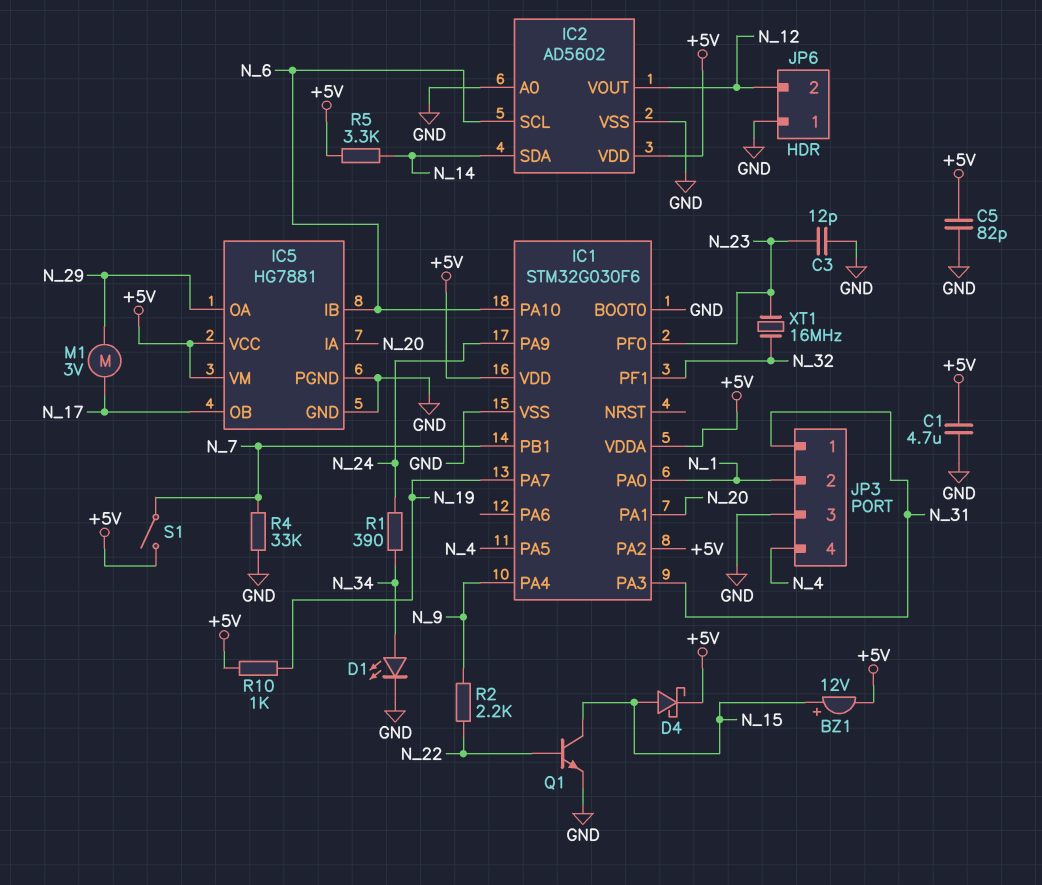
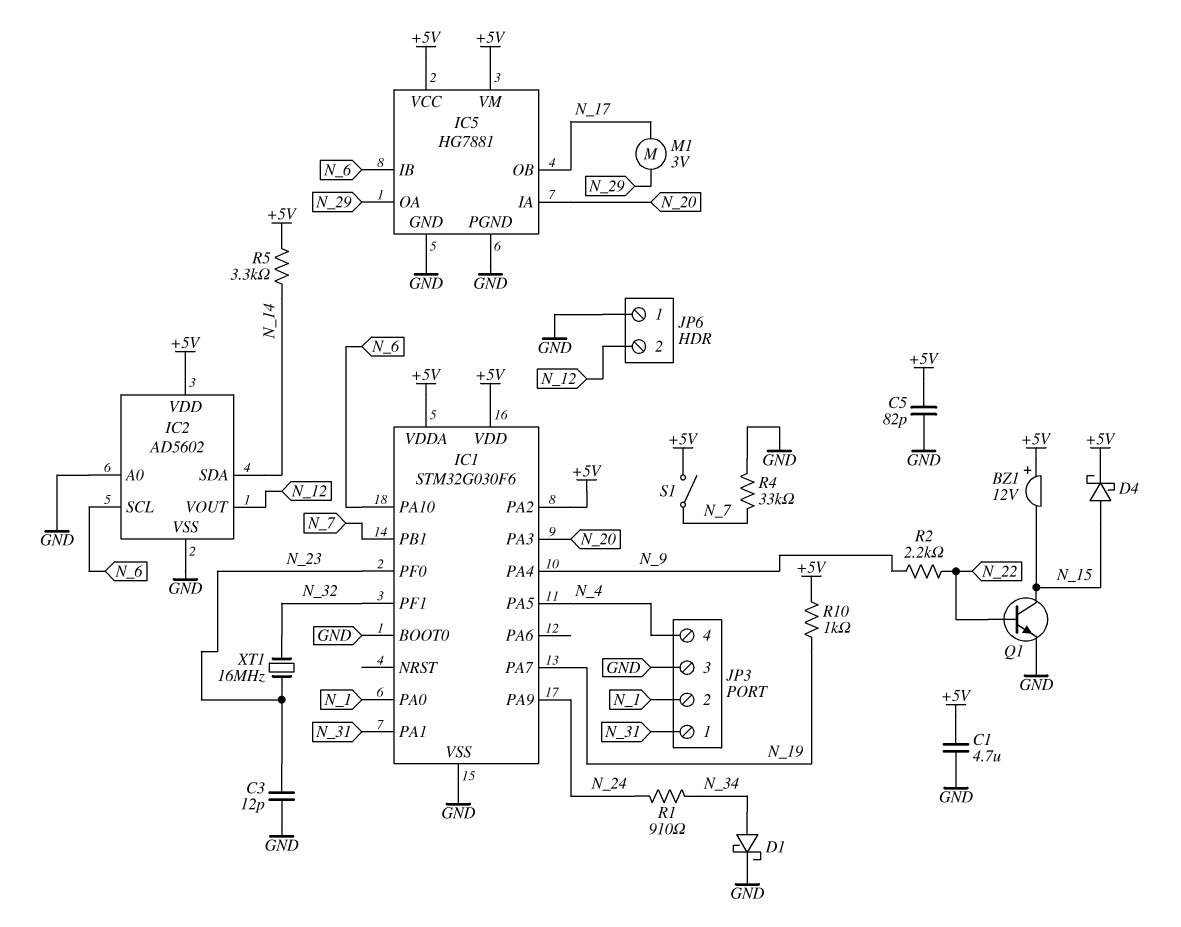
BZ1: buzzer 12V (plus N_15, minus +5V) -> buzzer 12V (plus +5V, minus N_15)
D1: LED (A N_34, K GND) -> schottky (A N_34, K GND)
IC1 pin PA1: N_20 -> N_31
IC1 pin PA3: N_31 -> N_20
R1: 390 (N_24, N_34) -> 910 (N_24, N_34)

